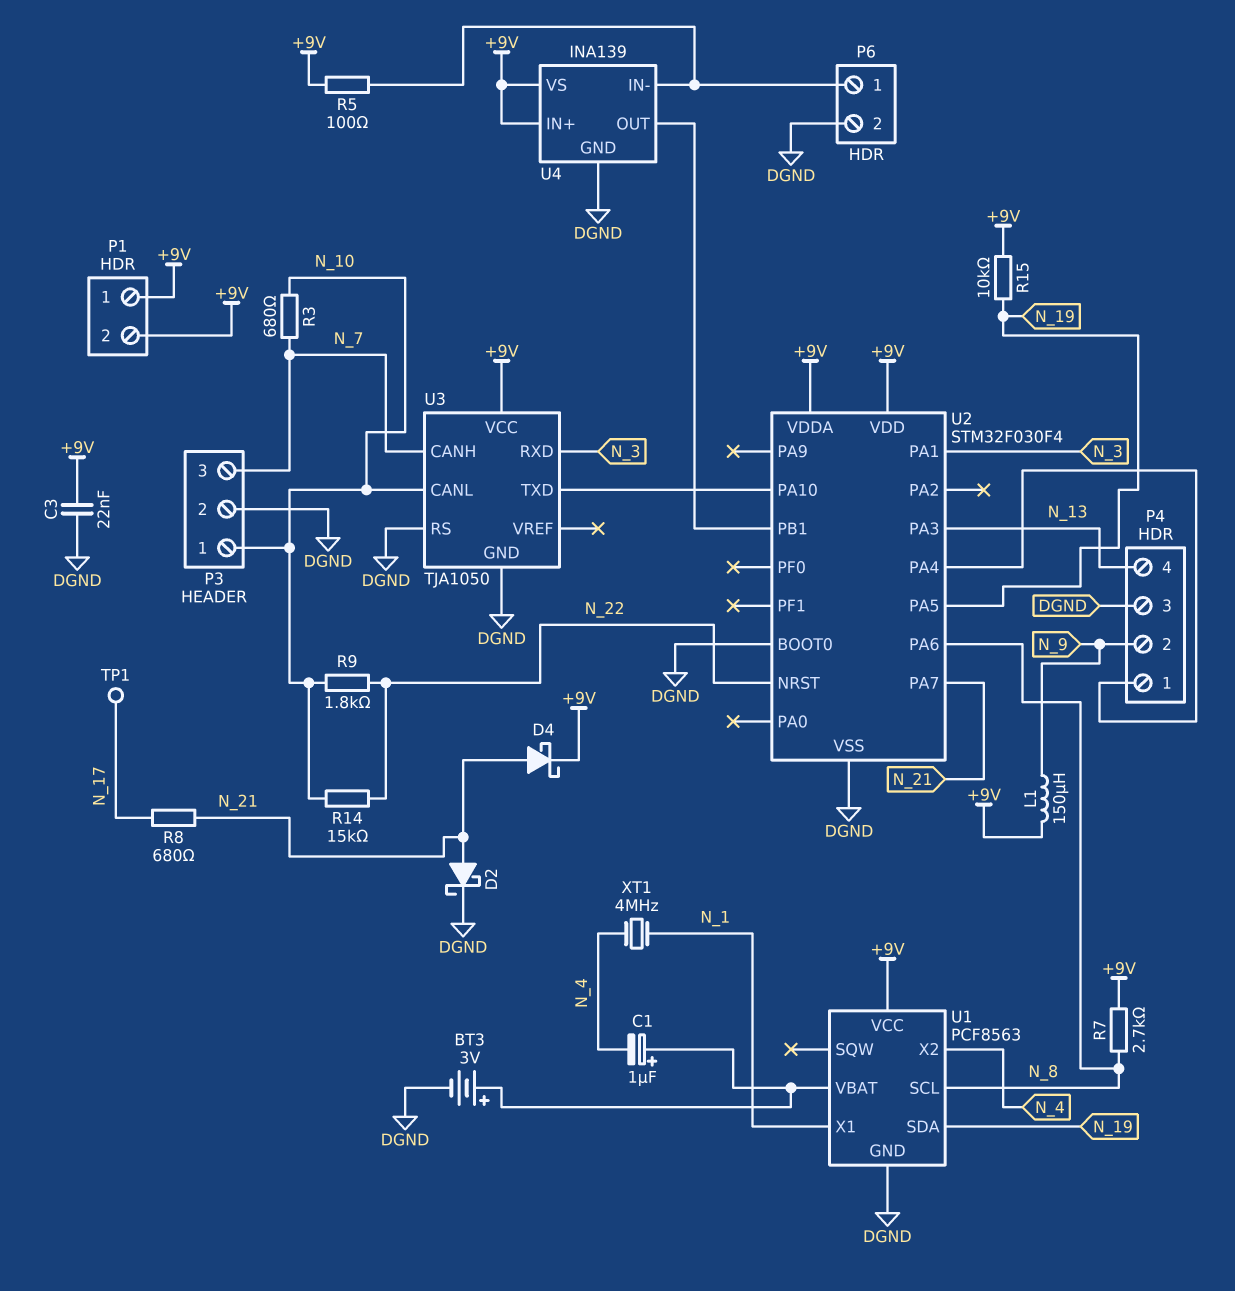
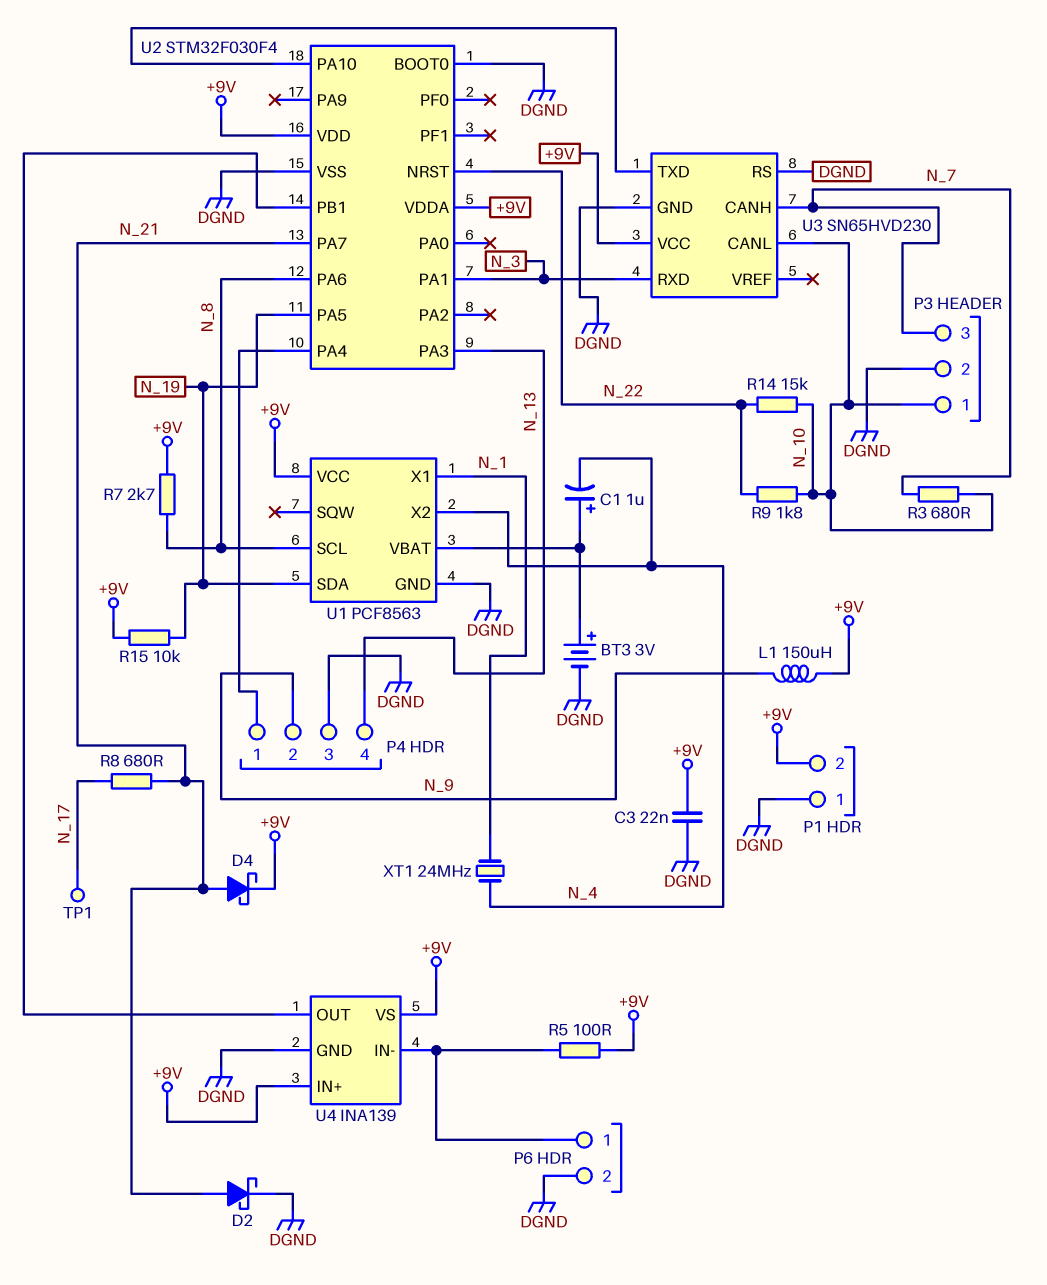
P1 pin 1: +9V -> DGND
U3: TJA1050 -> SN65HVD230
XT1: 4MHz (N_1, N_4) -> 24MHz (N_1, N_4)

